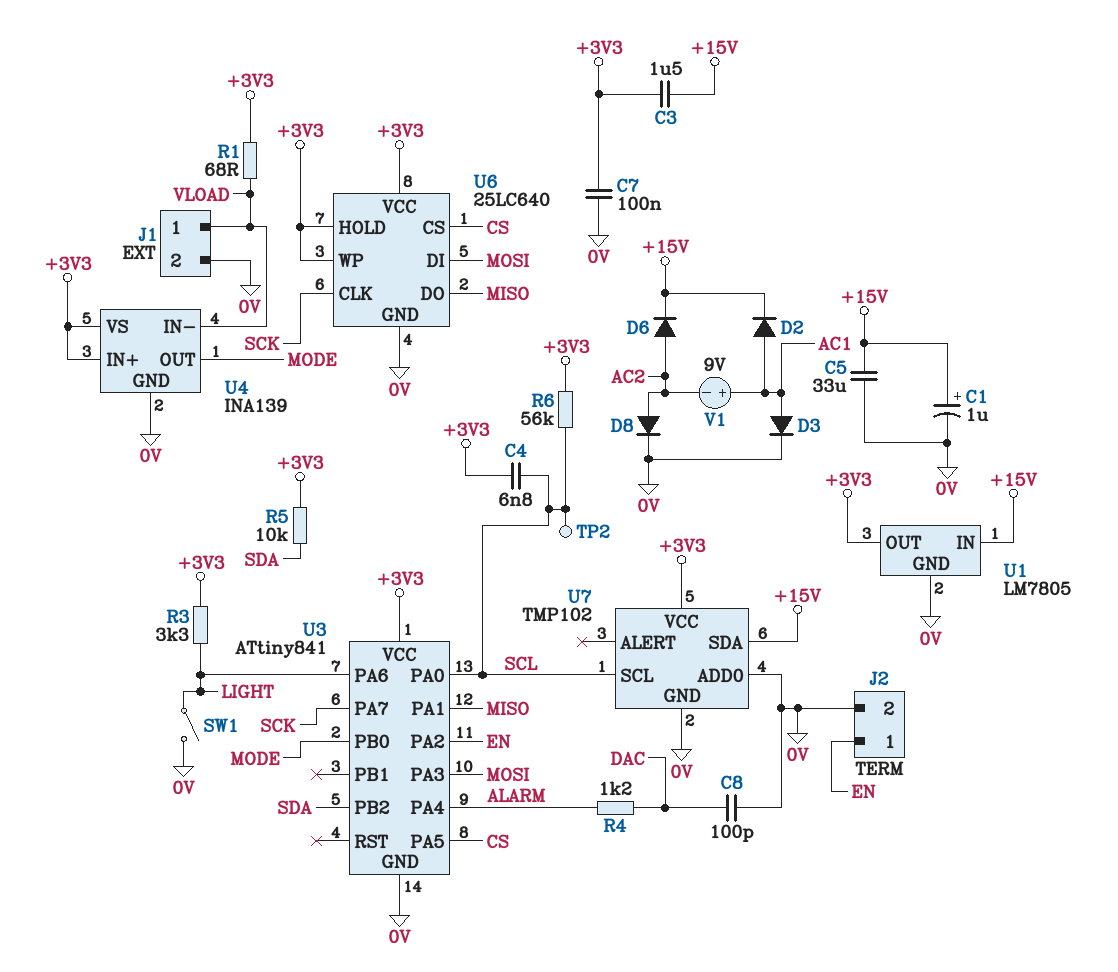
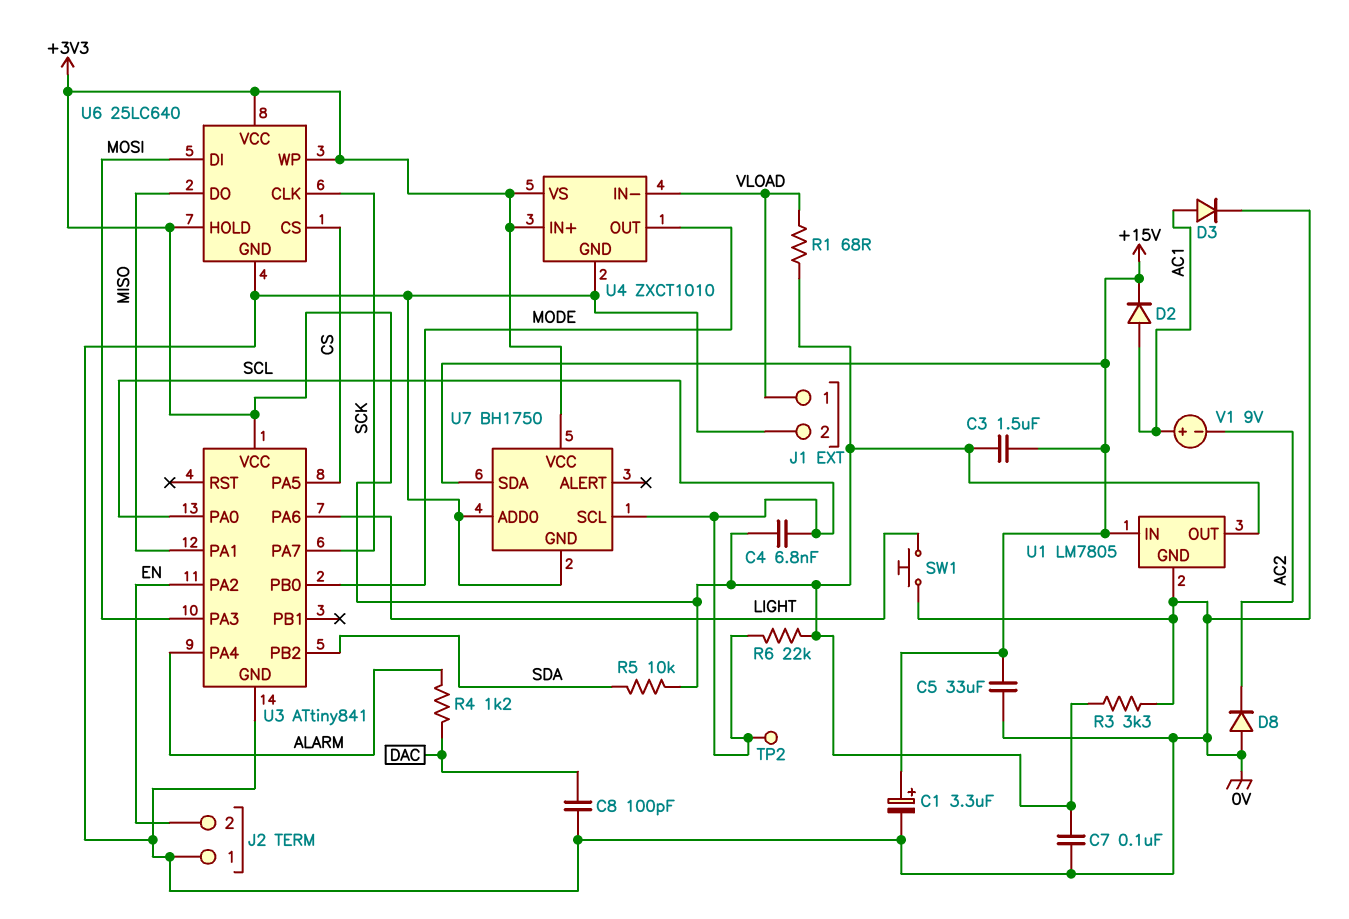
C1: 1uF (plus +15V, minus 0V) -> 3.3uF (plus +15V, minus 0V)
D6: diode (A AC2, K +15V) -> none
D8: diode (A AC2, K 0V) -> diode (A 0V, K AC2)
J2 pin 1: EN -> 0V
J2 pin 2: 0V -> EN
R3: 3.3k (+3V3, LIGHT) -> 3.3k (+3V3, 0V)
R6: 56k (+3V3, SCL) -> 22k (+3V3, SCL)
SW1: switch (0V, LIGHT) -> button (0V, LIGHT)
U4: INA139 -> ZXCT1010
U7: TMP102 -> BH1750

